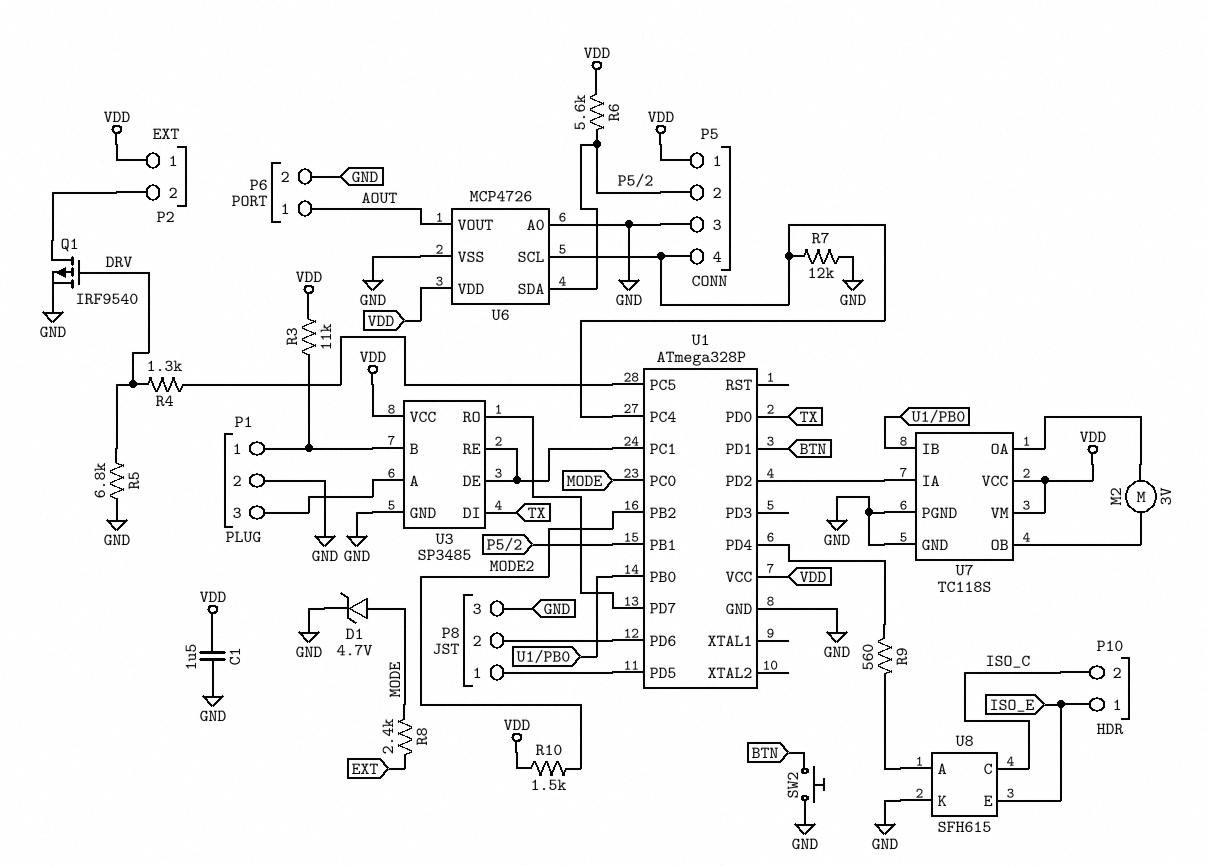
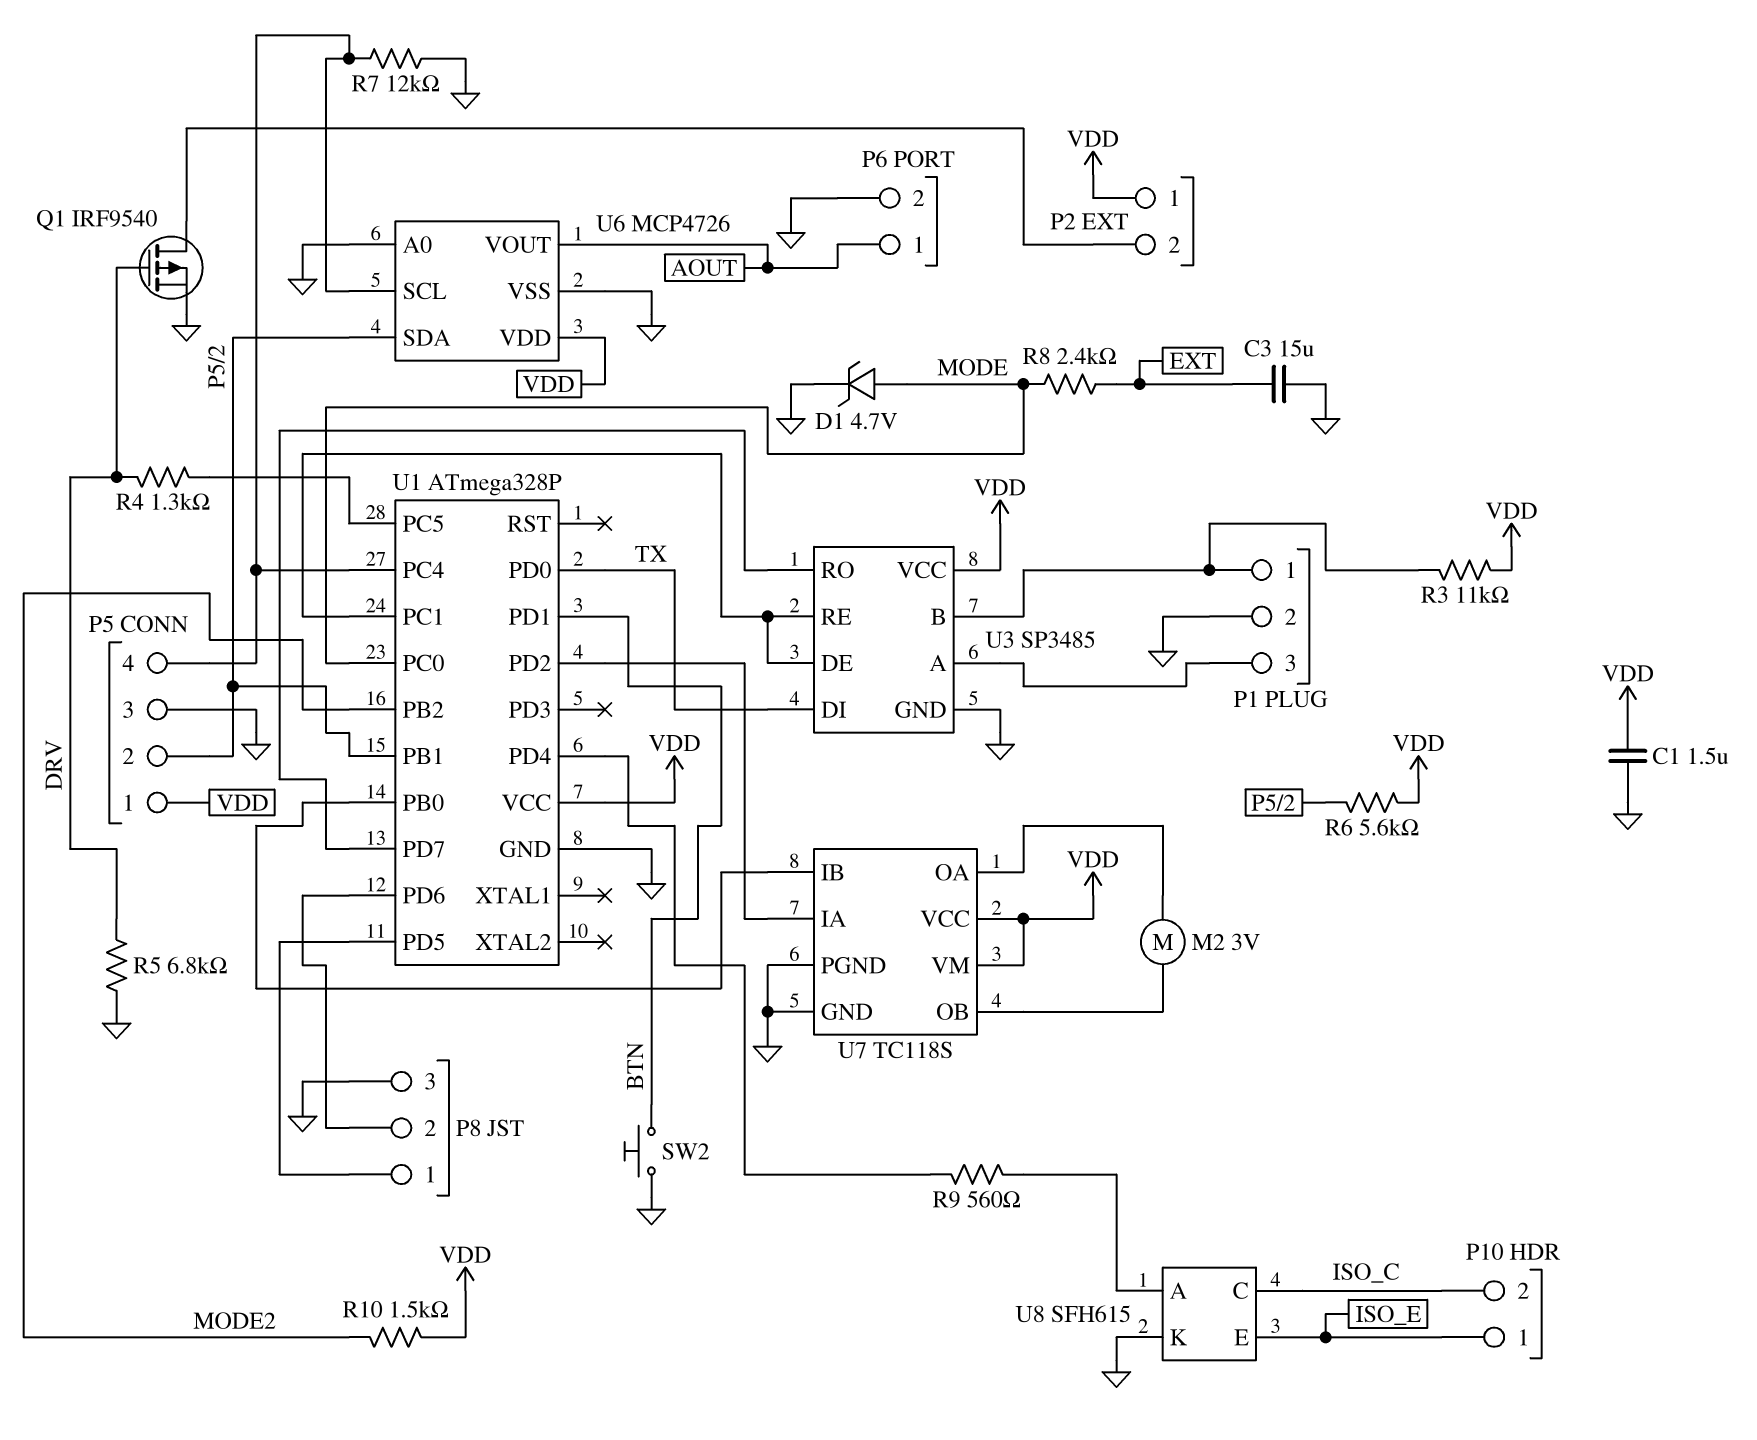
C3: none -> 15uF (EXT, GND)

